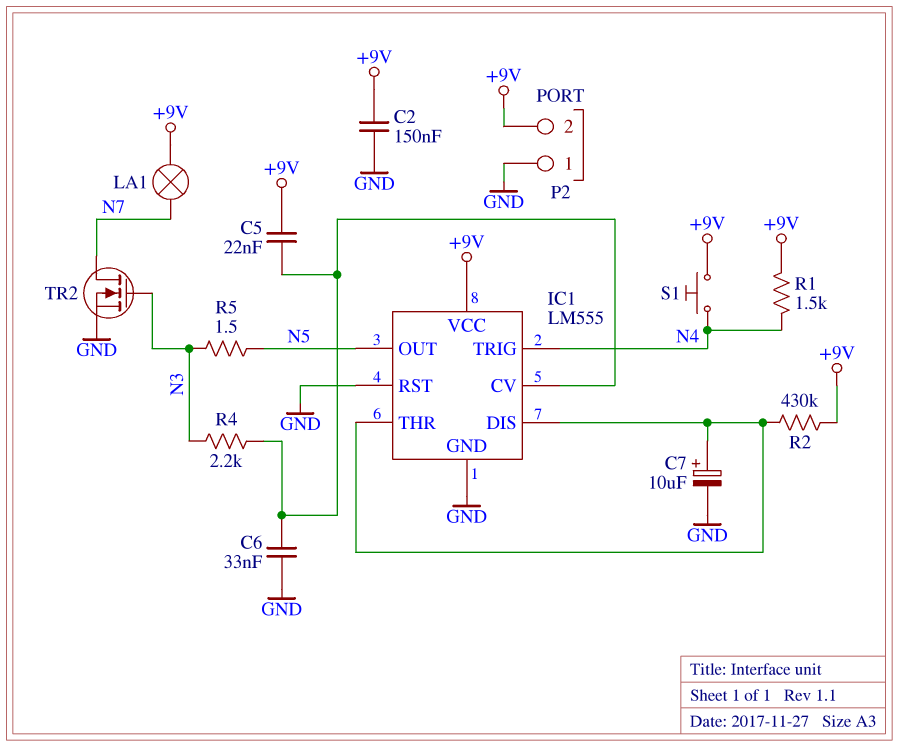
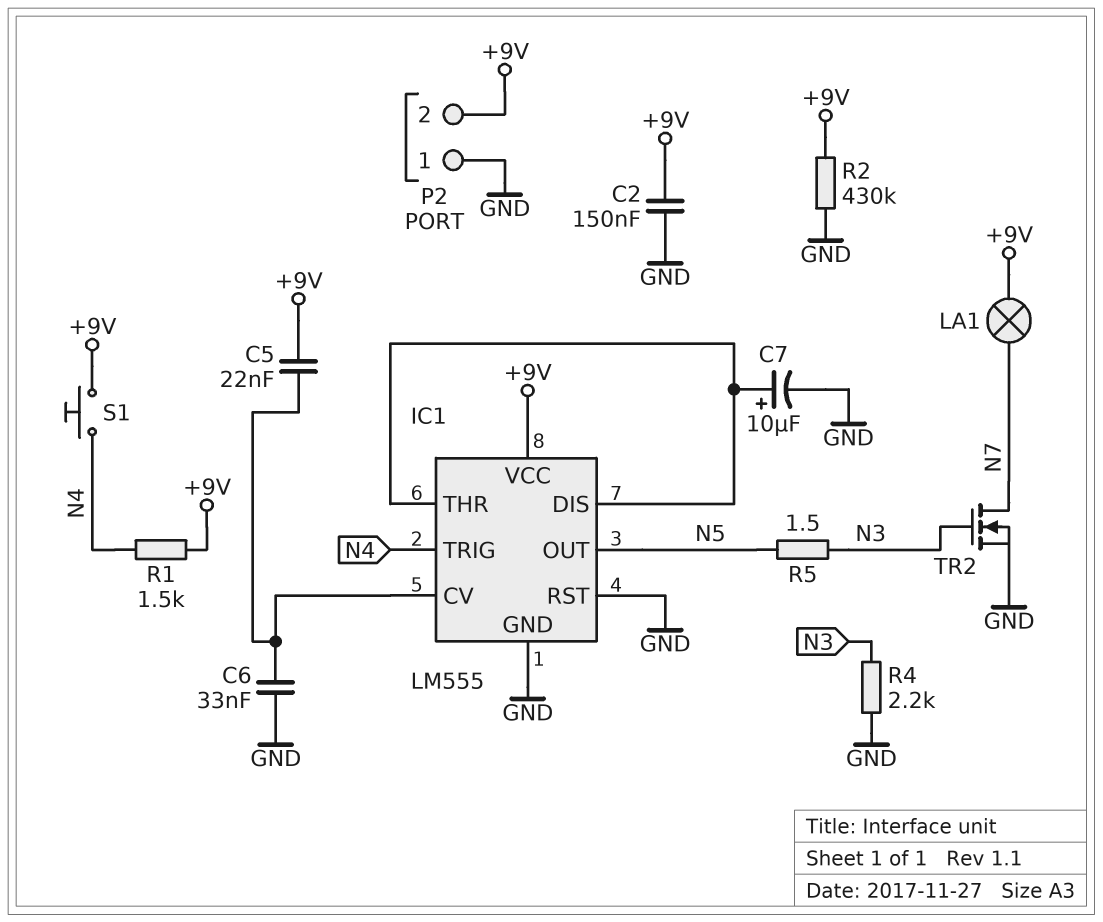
R2: 430k (+9V, IC1/DIS) -> 430k (+9V, GND)
R4: 2.2k (IC1/CV, N3) -> 2.2k (GND, N3)

